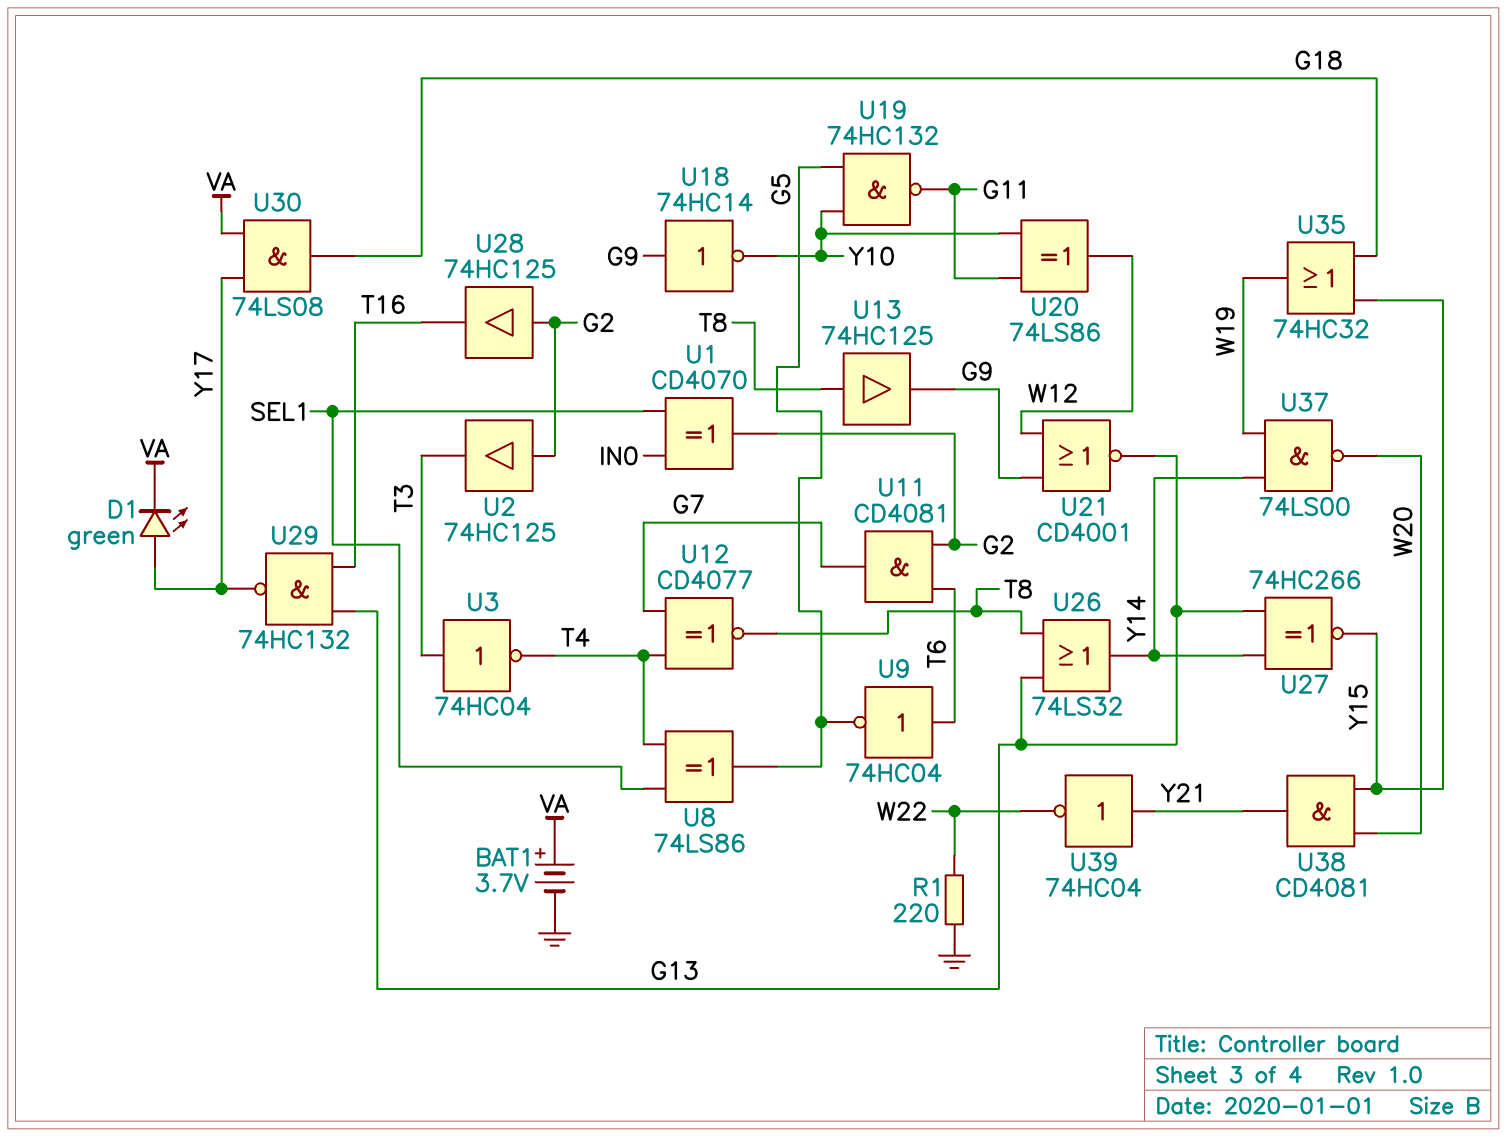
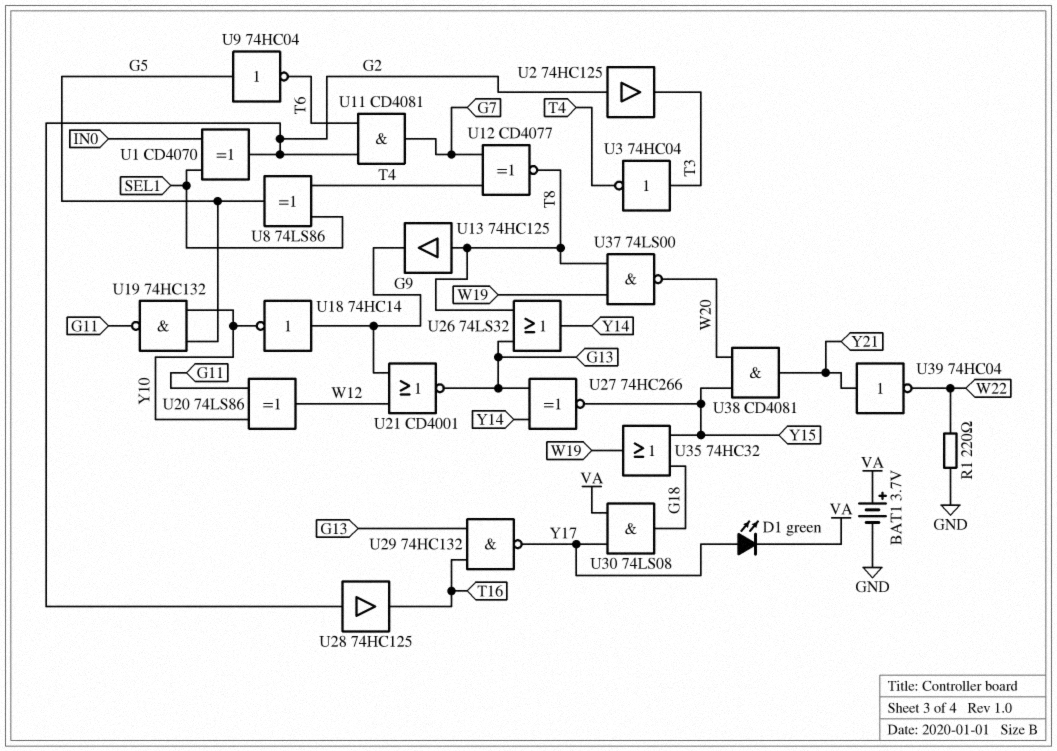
U9: NOT 74HC04 (in T6, out G5) -> NOT 74HC04 (in G5, out T6)
U37: NAND 74LS00 (in W19, in Y14, out W20) -> NAND 74LS00 (in T8, in W19, out W20)

